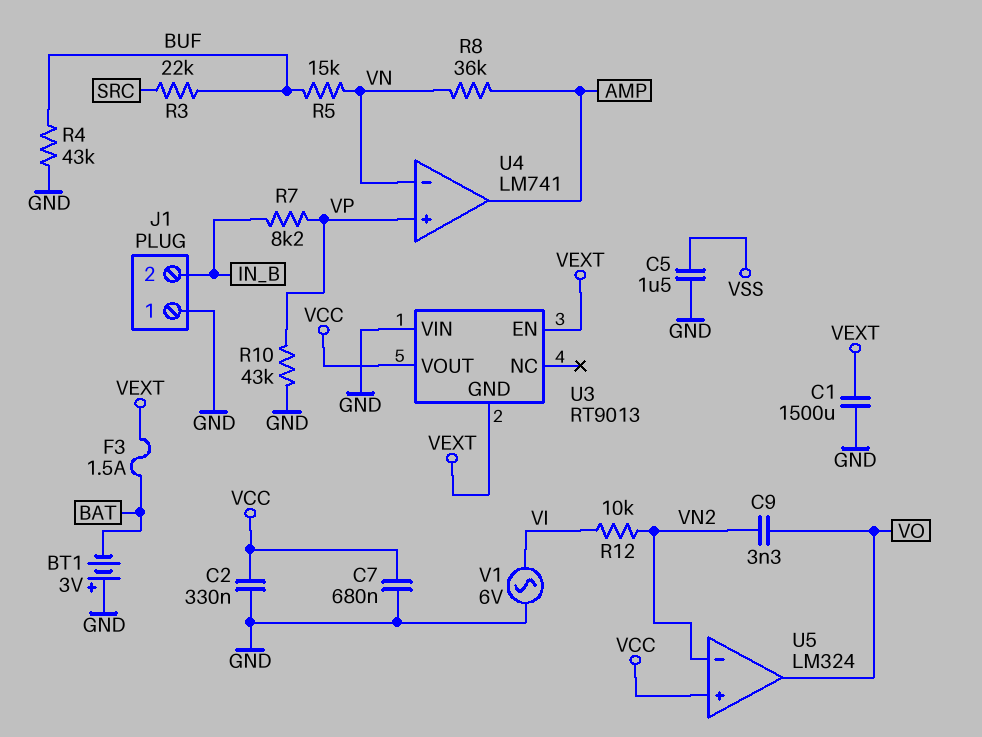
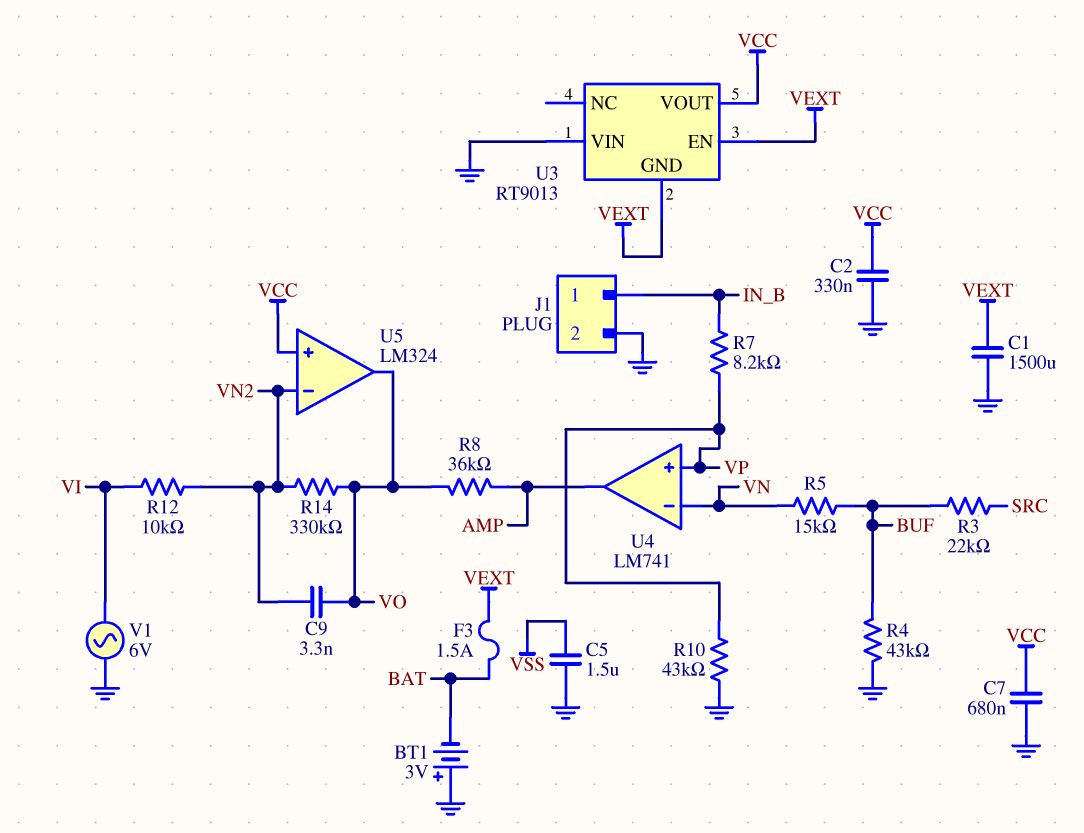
J1 pin 1: GND -> IN_B
J1 pin 2: IN_B -> GND
R8: 36k (AMP, VN) -> 36k (AMP, VO)
R14: none -> 330k (VN2, VO)

